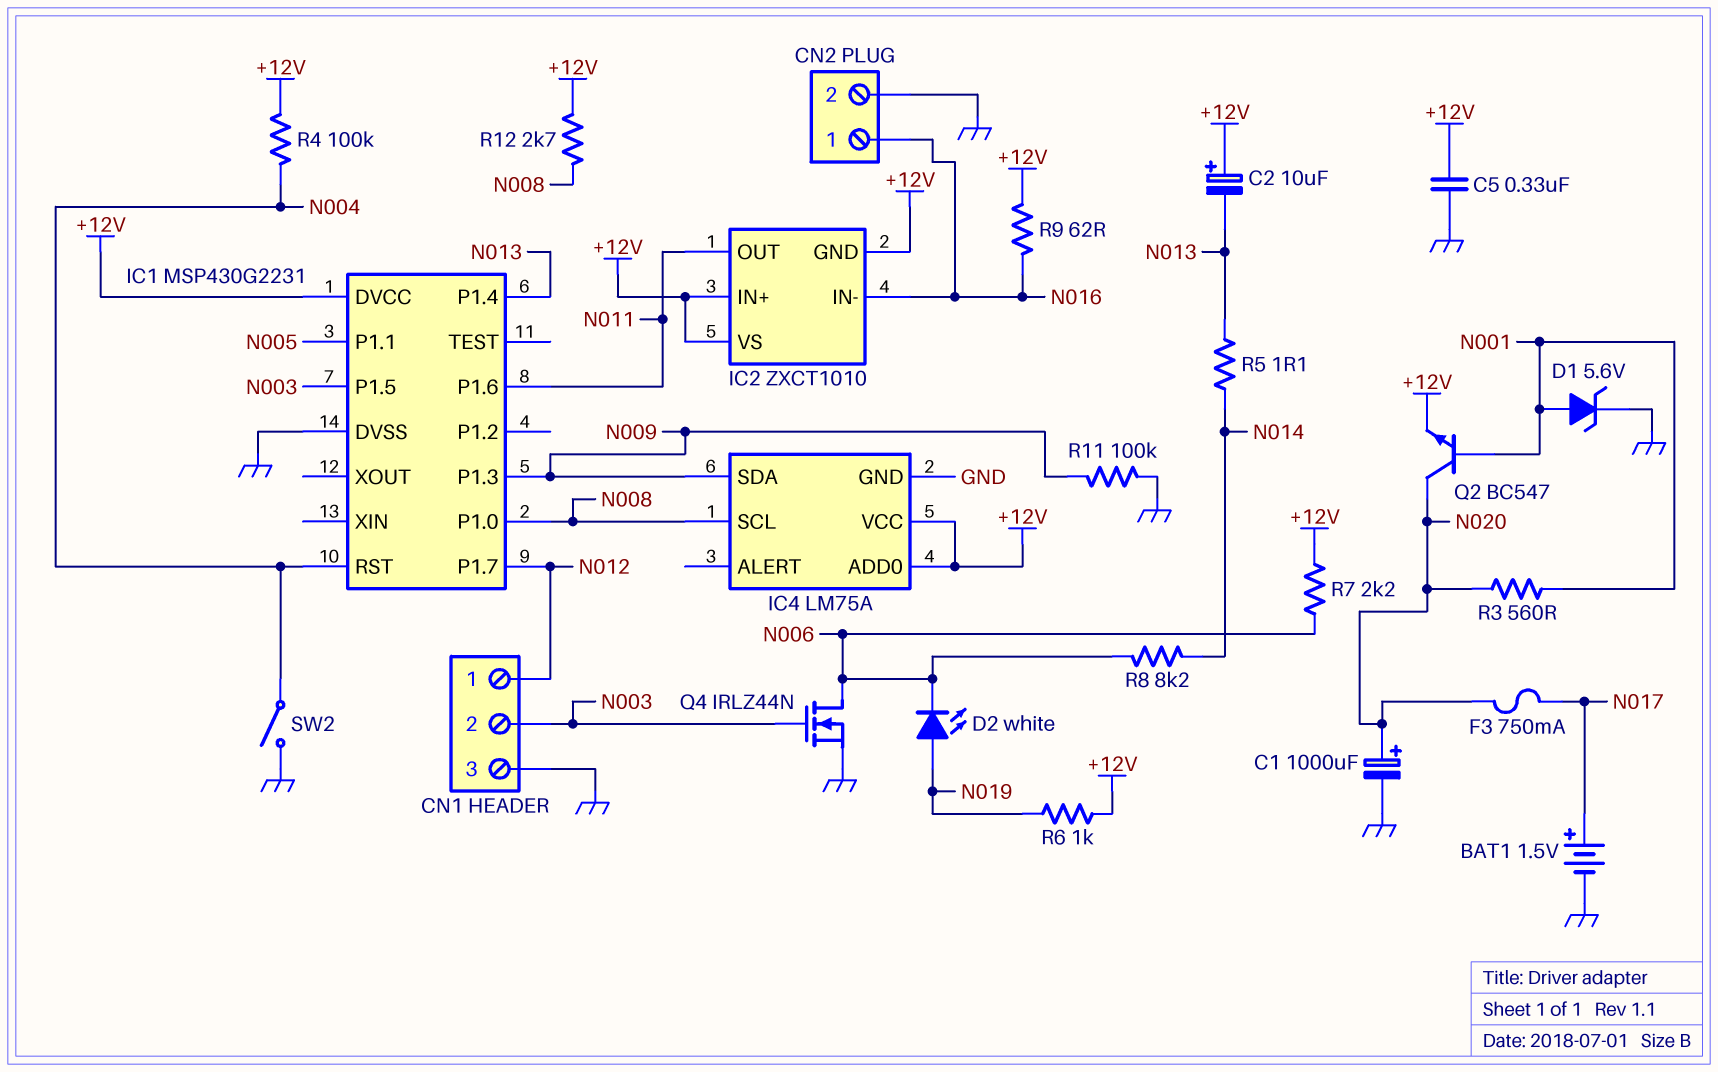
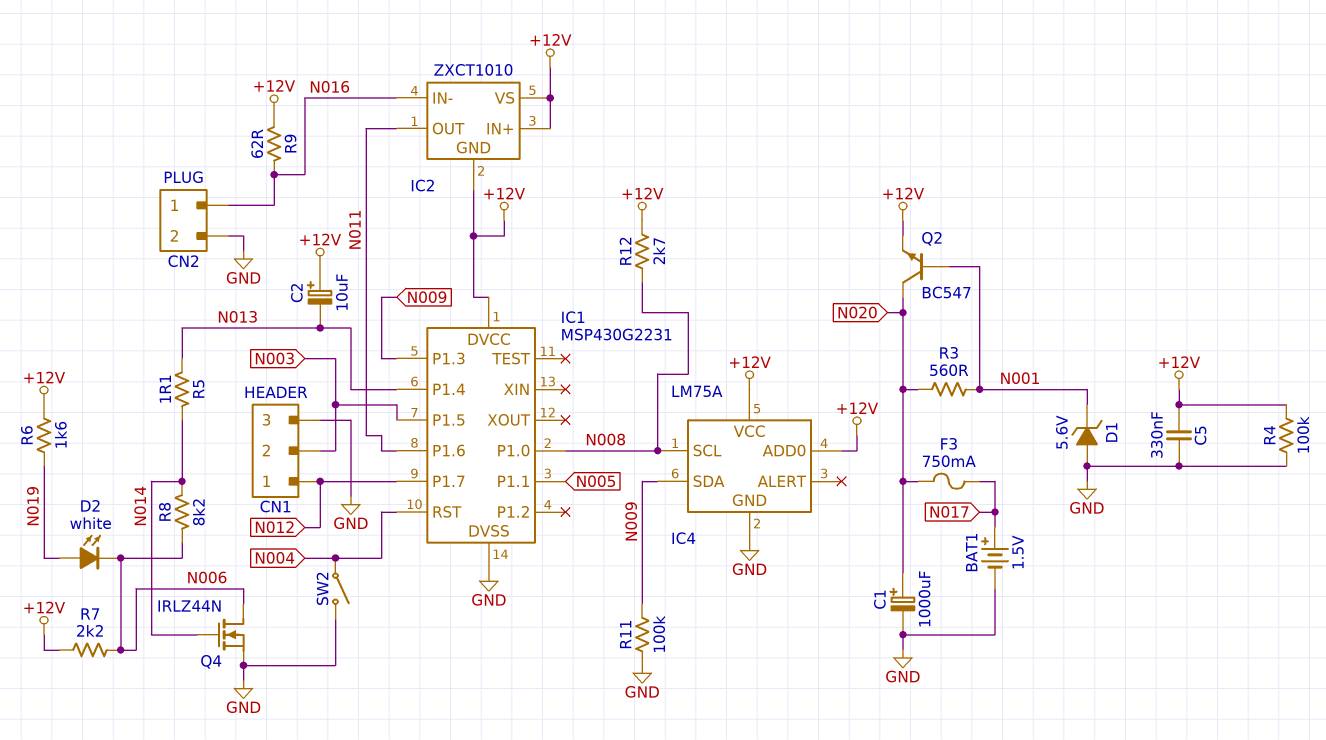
D1: zener 5.6V (A N001, K GND) -> zener 5.6V (A GND, K N001)
Q4: NMOS IRLZ44N (G N003, D N006, S GND) -> NMOS IRLZ44N (G N014, D N006, S GND)
R4: 100k (+12V, N004) -> 100k (+12V, GND)
R6: 1k (+12V, N019) -> 1.6k (+12V, N019)

